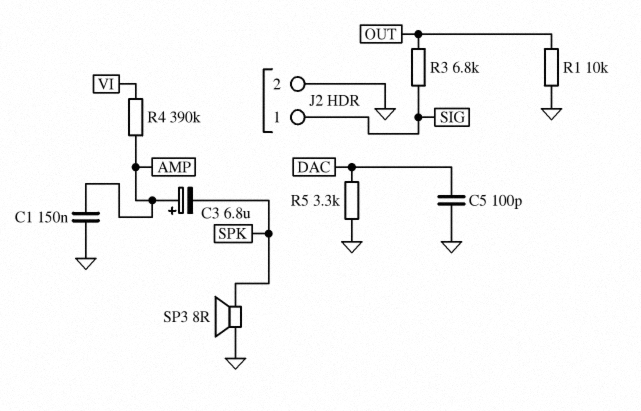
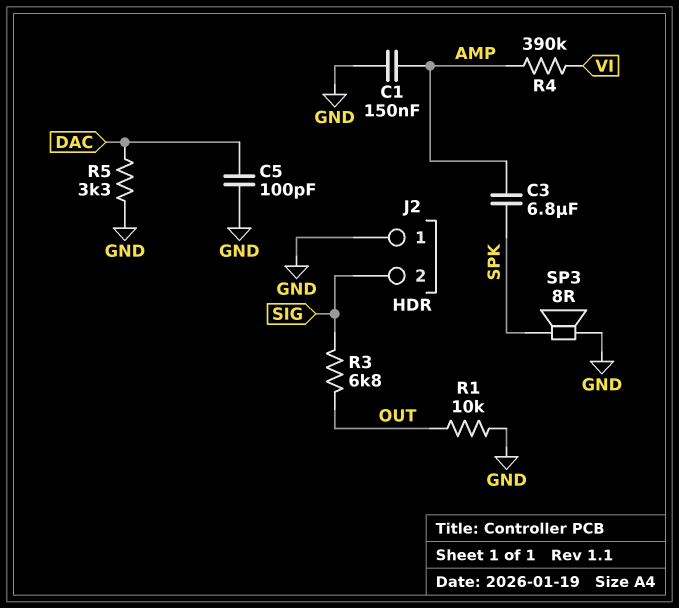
C3: 6.8uF (plus AMP, minus SPK) -> 6.8uF (AMP, SPK)
J2 pin 1: SIG -> GND
J2 pin 2: GND -> SIG

